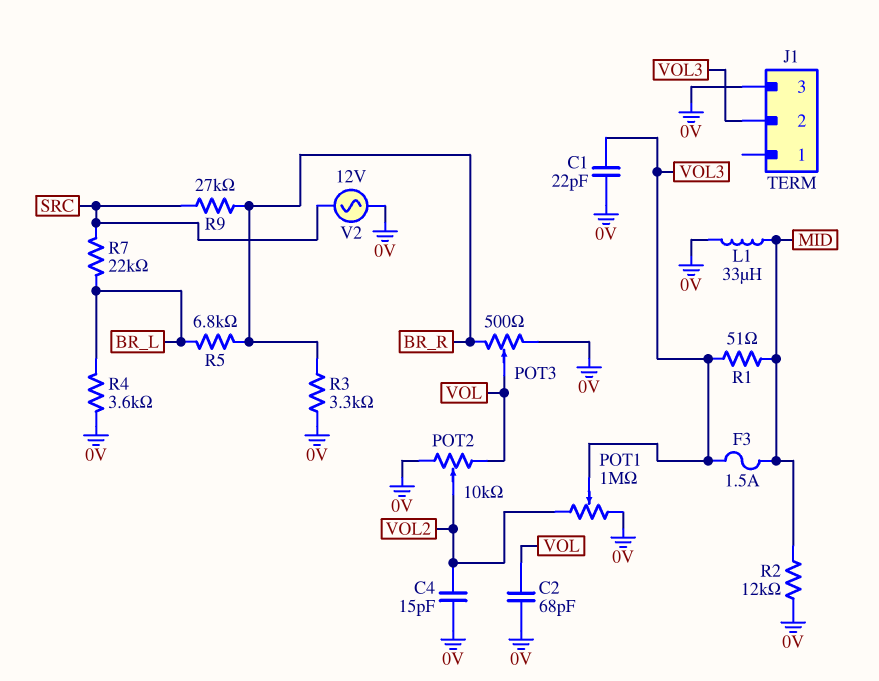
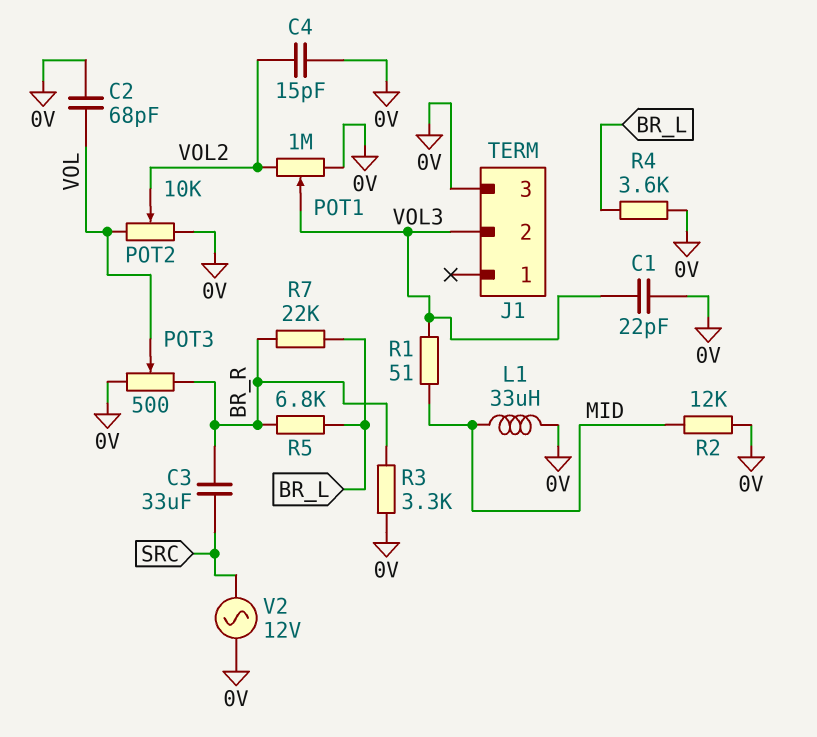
C3: none -> 33uF (BR_R, SRC)
F3: 1.5A (MID, VOL3) -> none
R7: 22k (BR_L, SRC) -> 22k (BR_L, BR_R)
R9: 27k (BR_R, SRC) -> none

